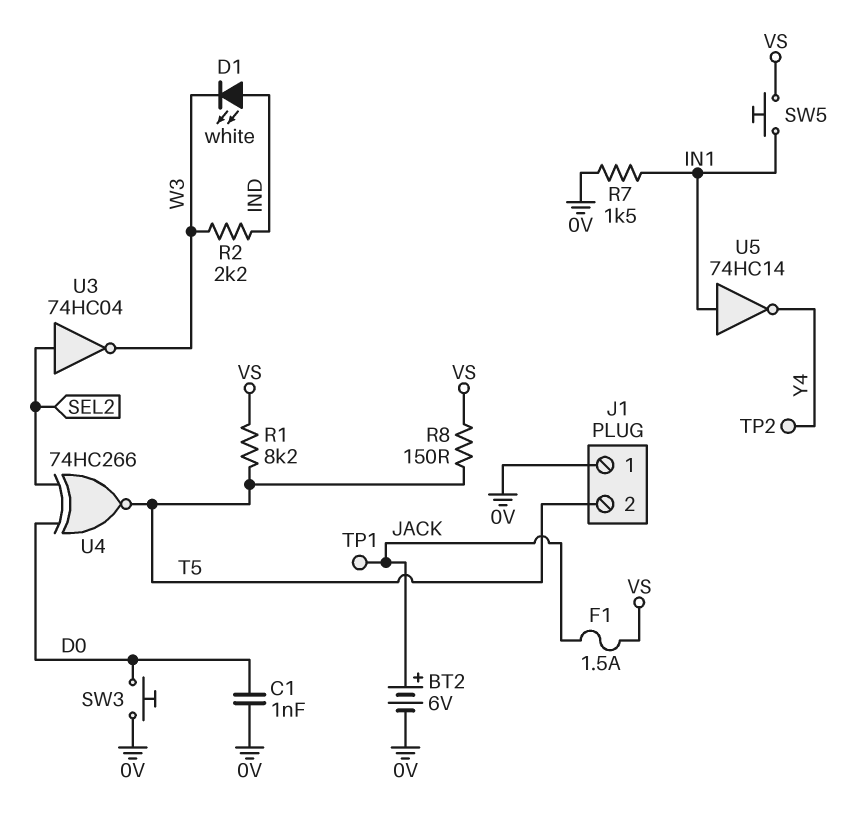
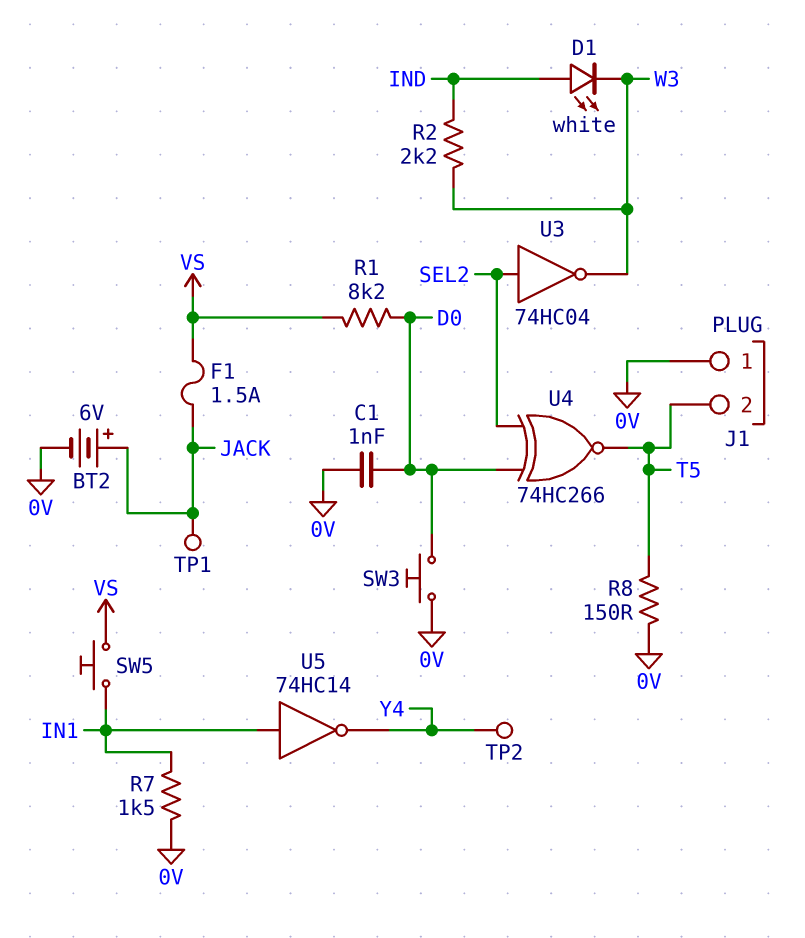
R1: 8.2k (T5, VS) -> 8.2k (D0, VS)
R8: 150 (T5, VS) -> 150 (0V, T5)

